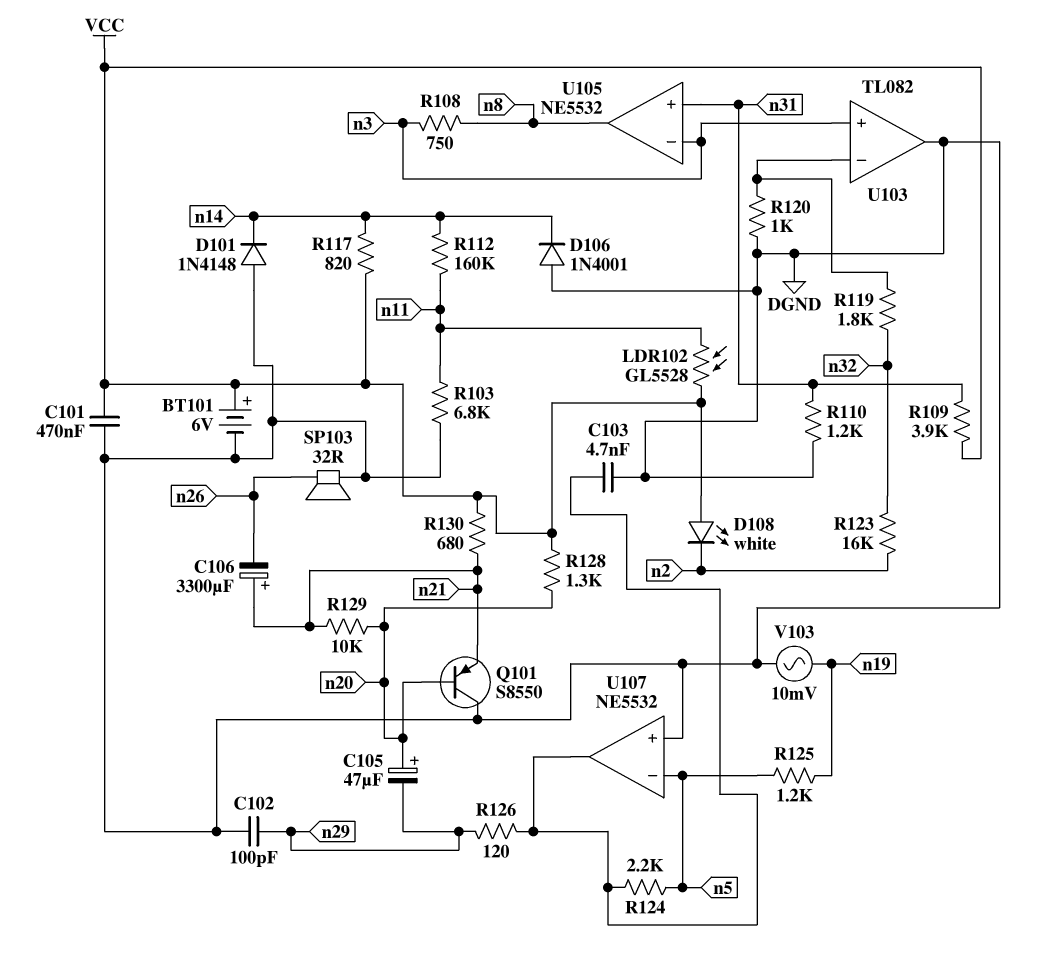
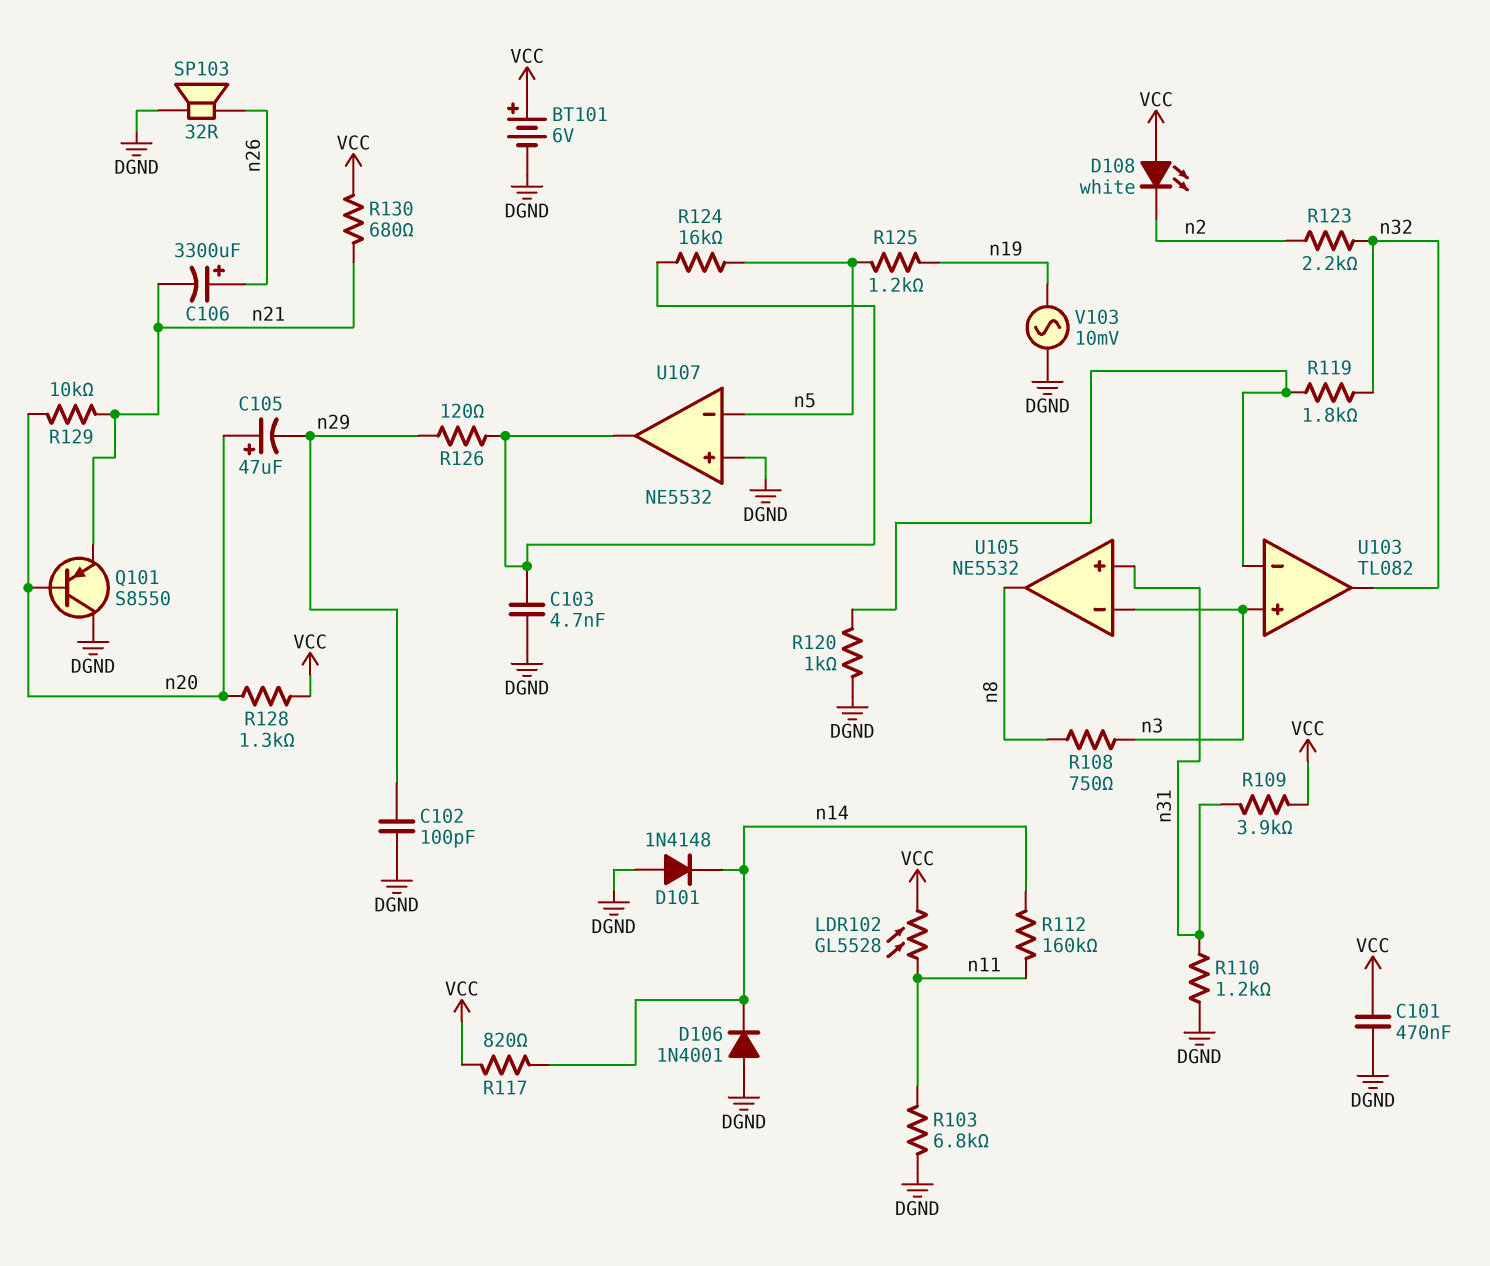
C106: 3300uF (plus n21, minus n26) -> 3300uF (plus n26, minus n21)
R123: 16k (n2, n32) -> 2.2k (n2, n32)
R124: 2.2k (U107/out, n5) -> 16k (U107/out, n5)
U103 pin out: DGND -> n32

